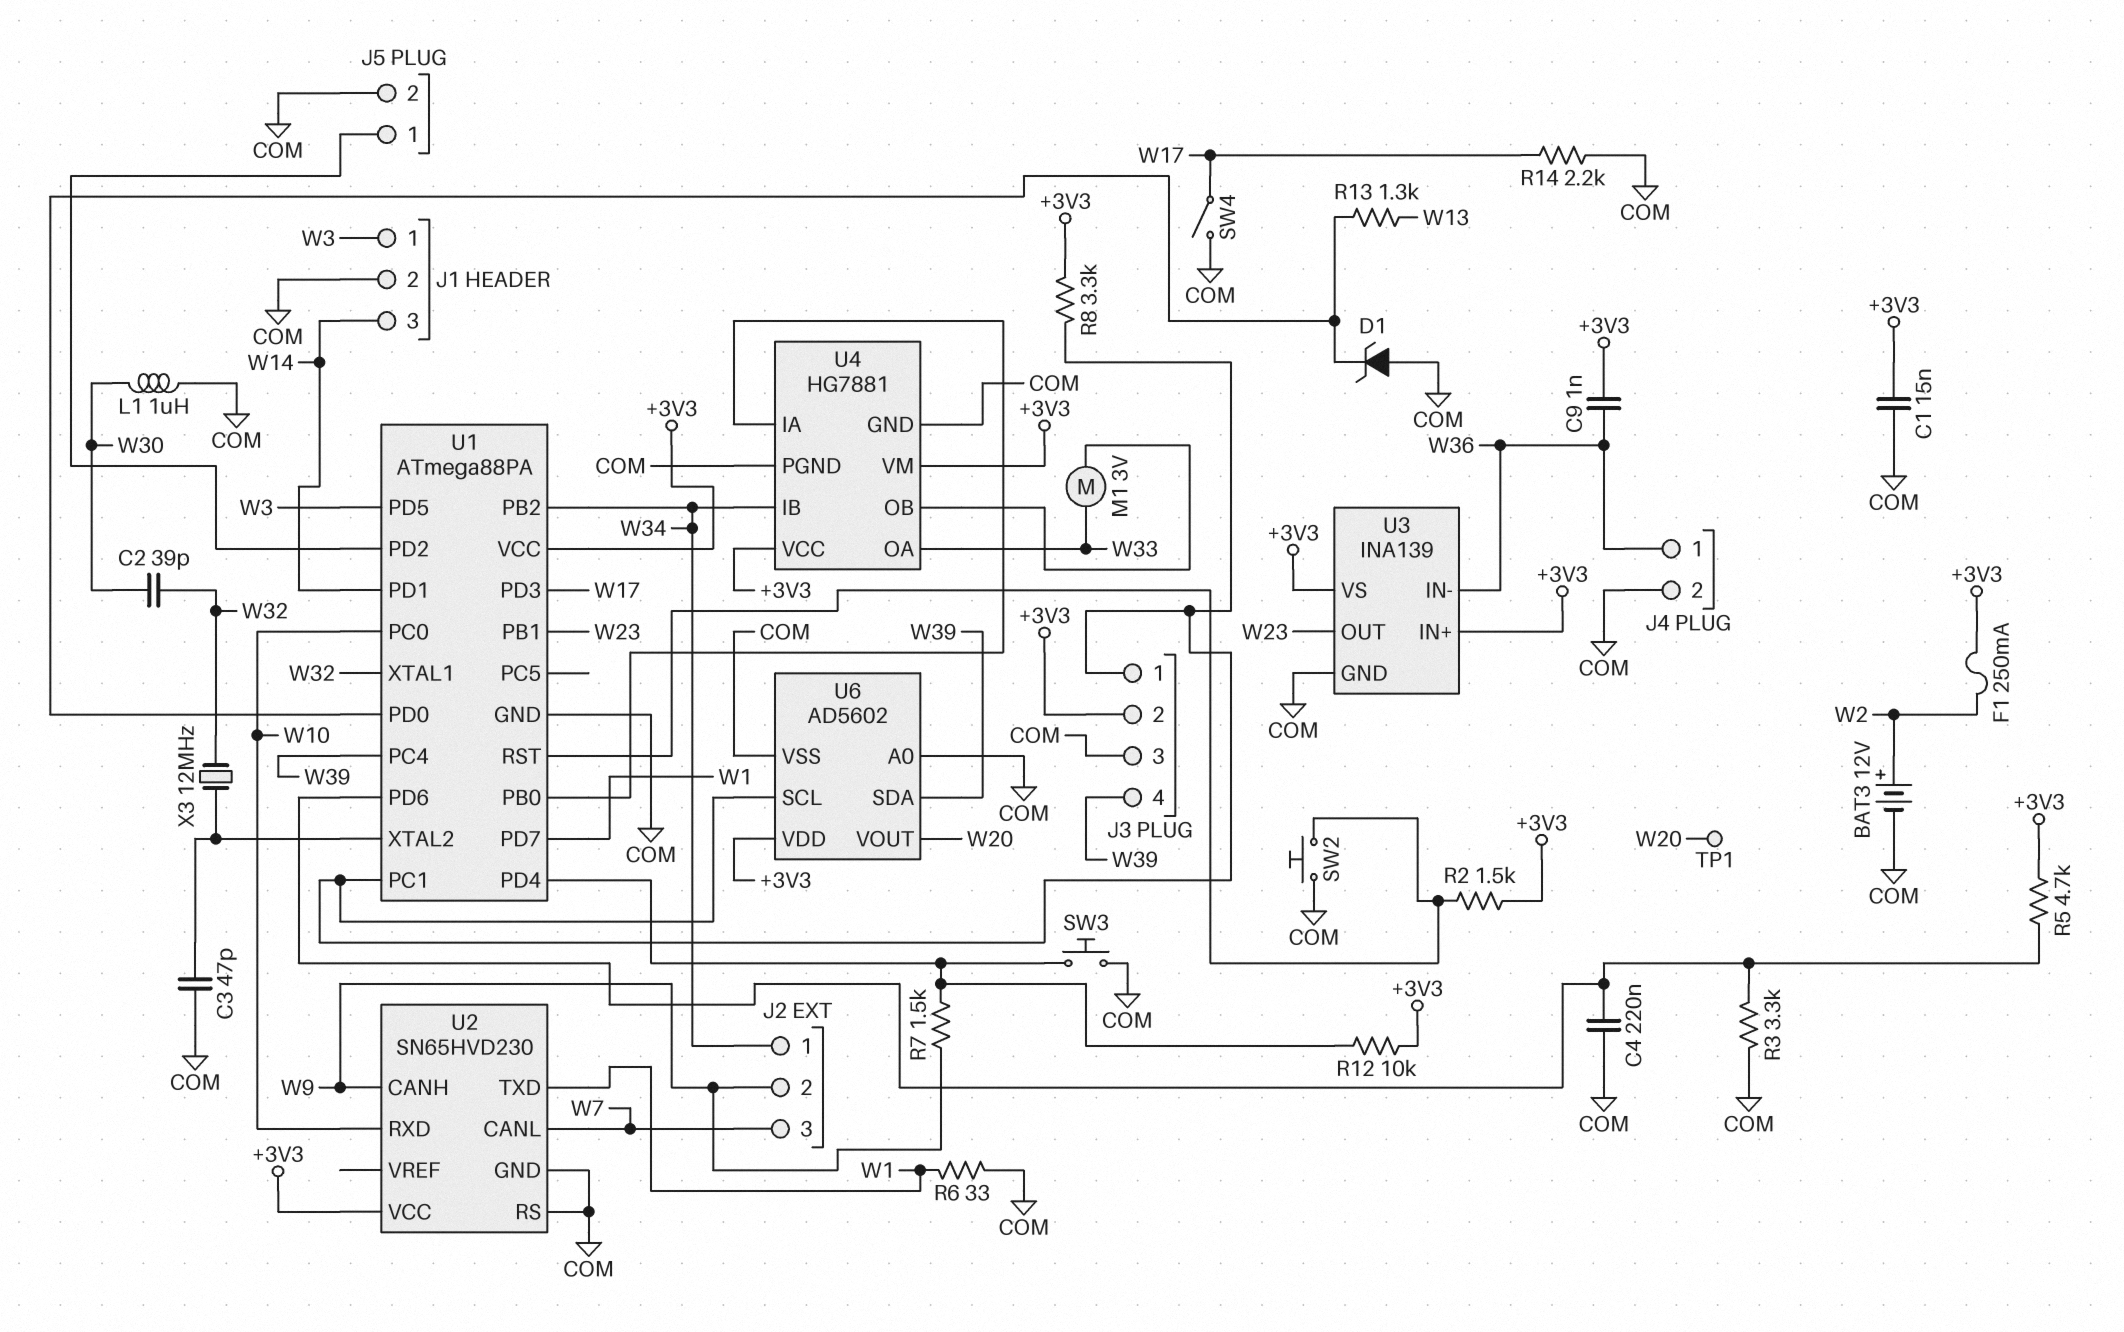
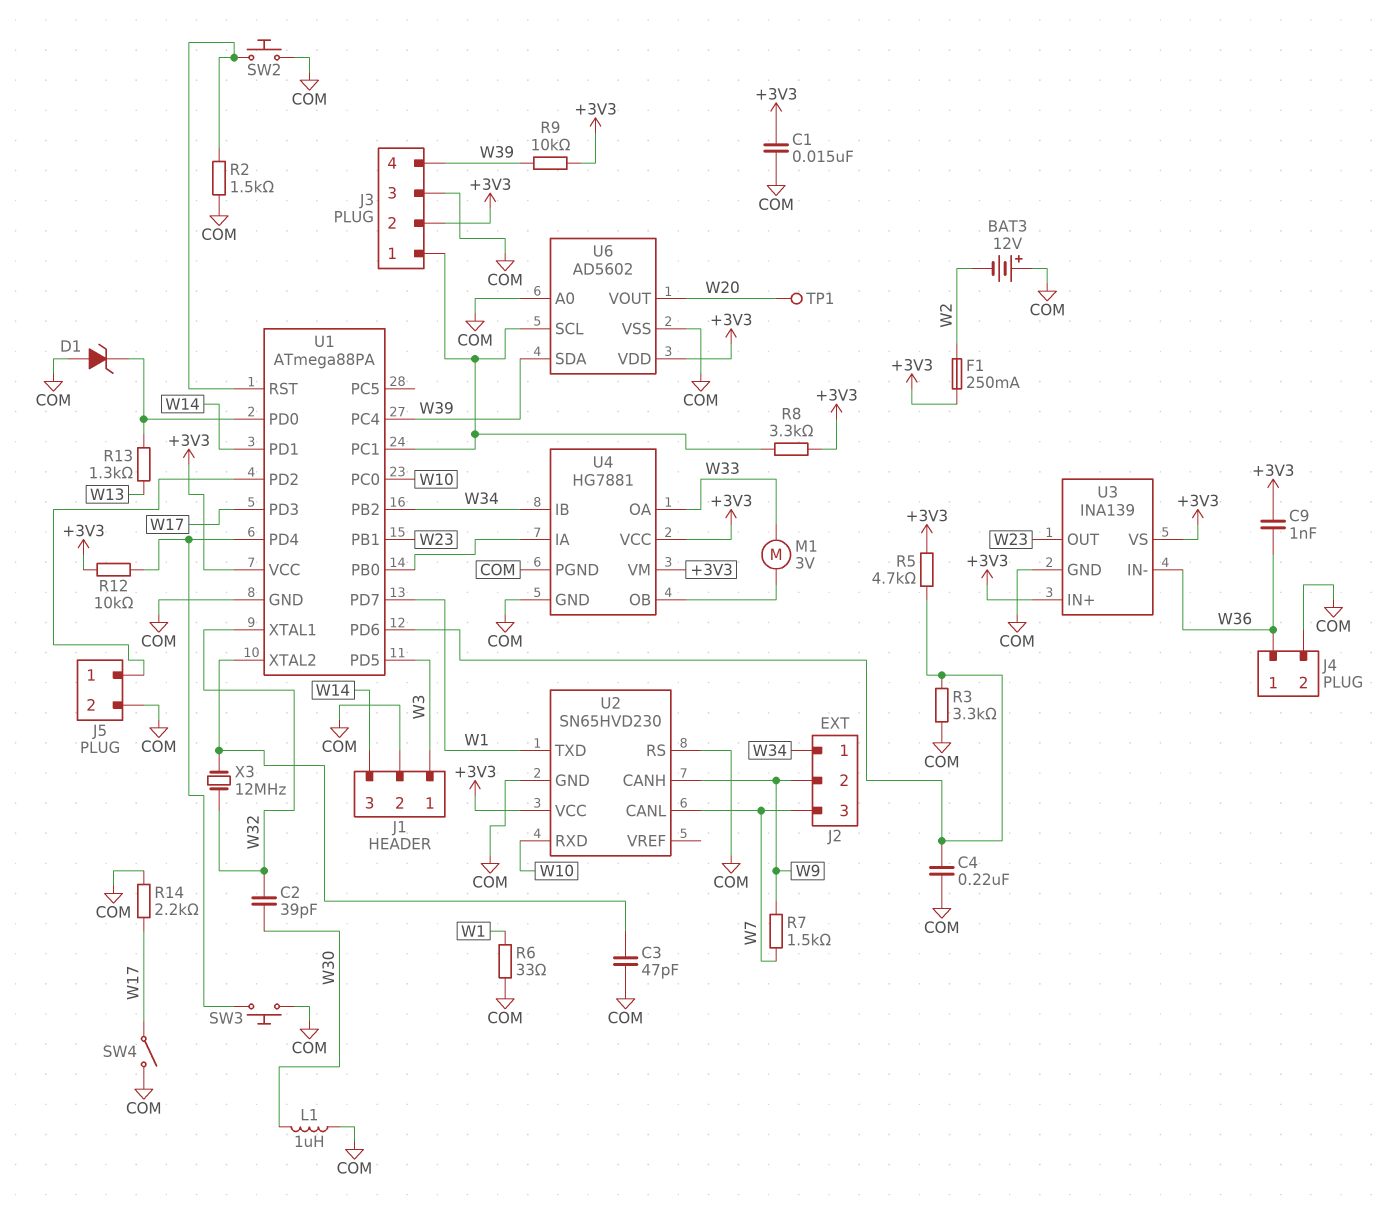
BAT3: 12V (plus W2, minus COM) -> 12V (plus COM, minus W2)
R2: 1.5k (+3V3, U1/RST) -> 1.5k (COM, U1/RST)
R7: 1.5k (U1/PD4, W9) -> 1.5k (W7, W9)
R9: none -> 10k (+3V3, W39)

